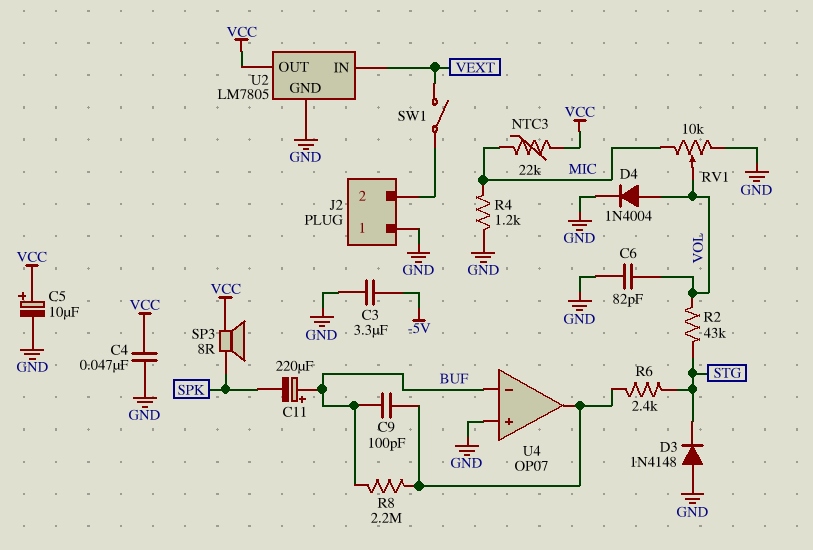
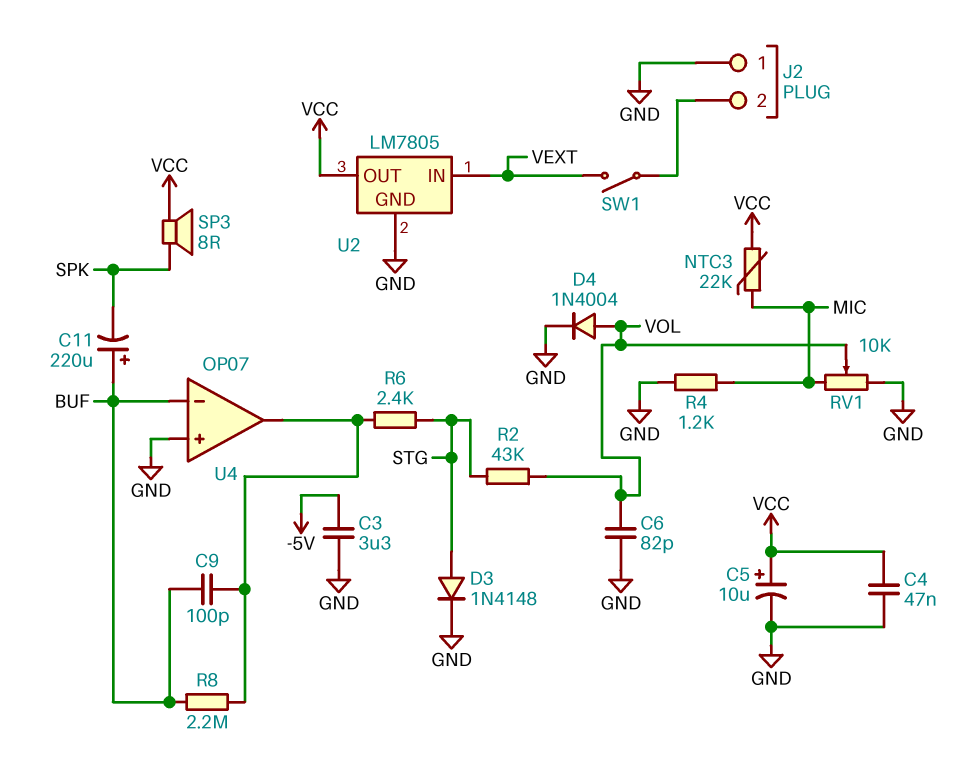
D3: diode 1N4148 (A GND, K STG) -> diode 1N4148 (A STG, K GND)

